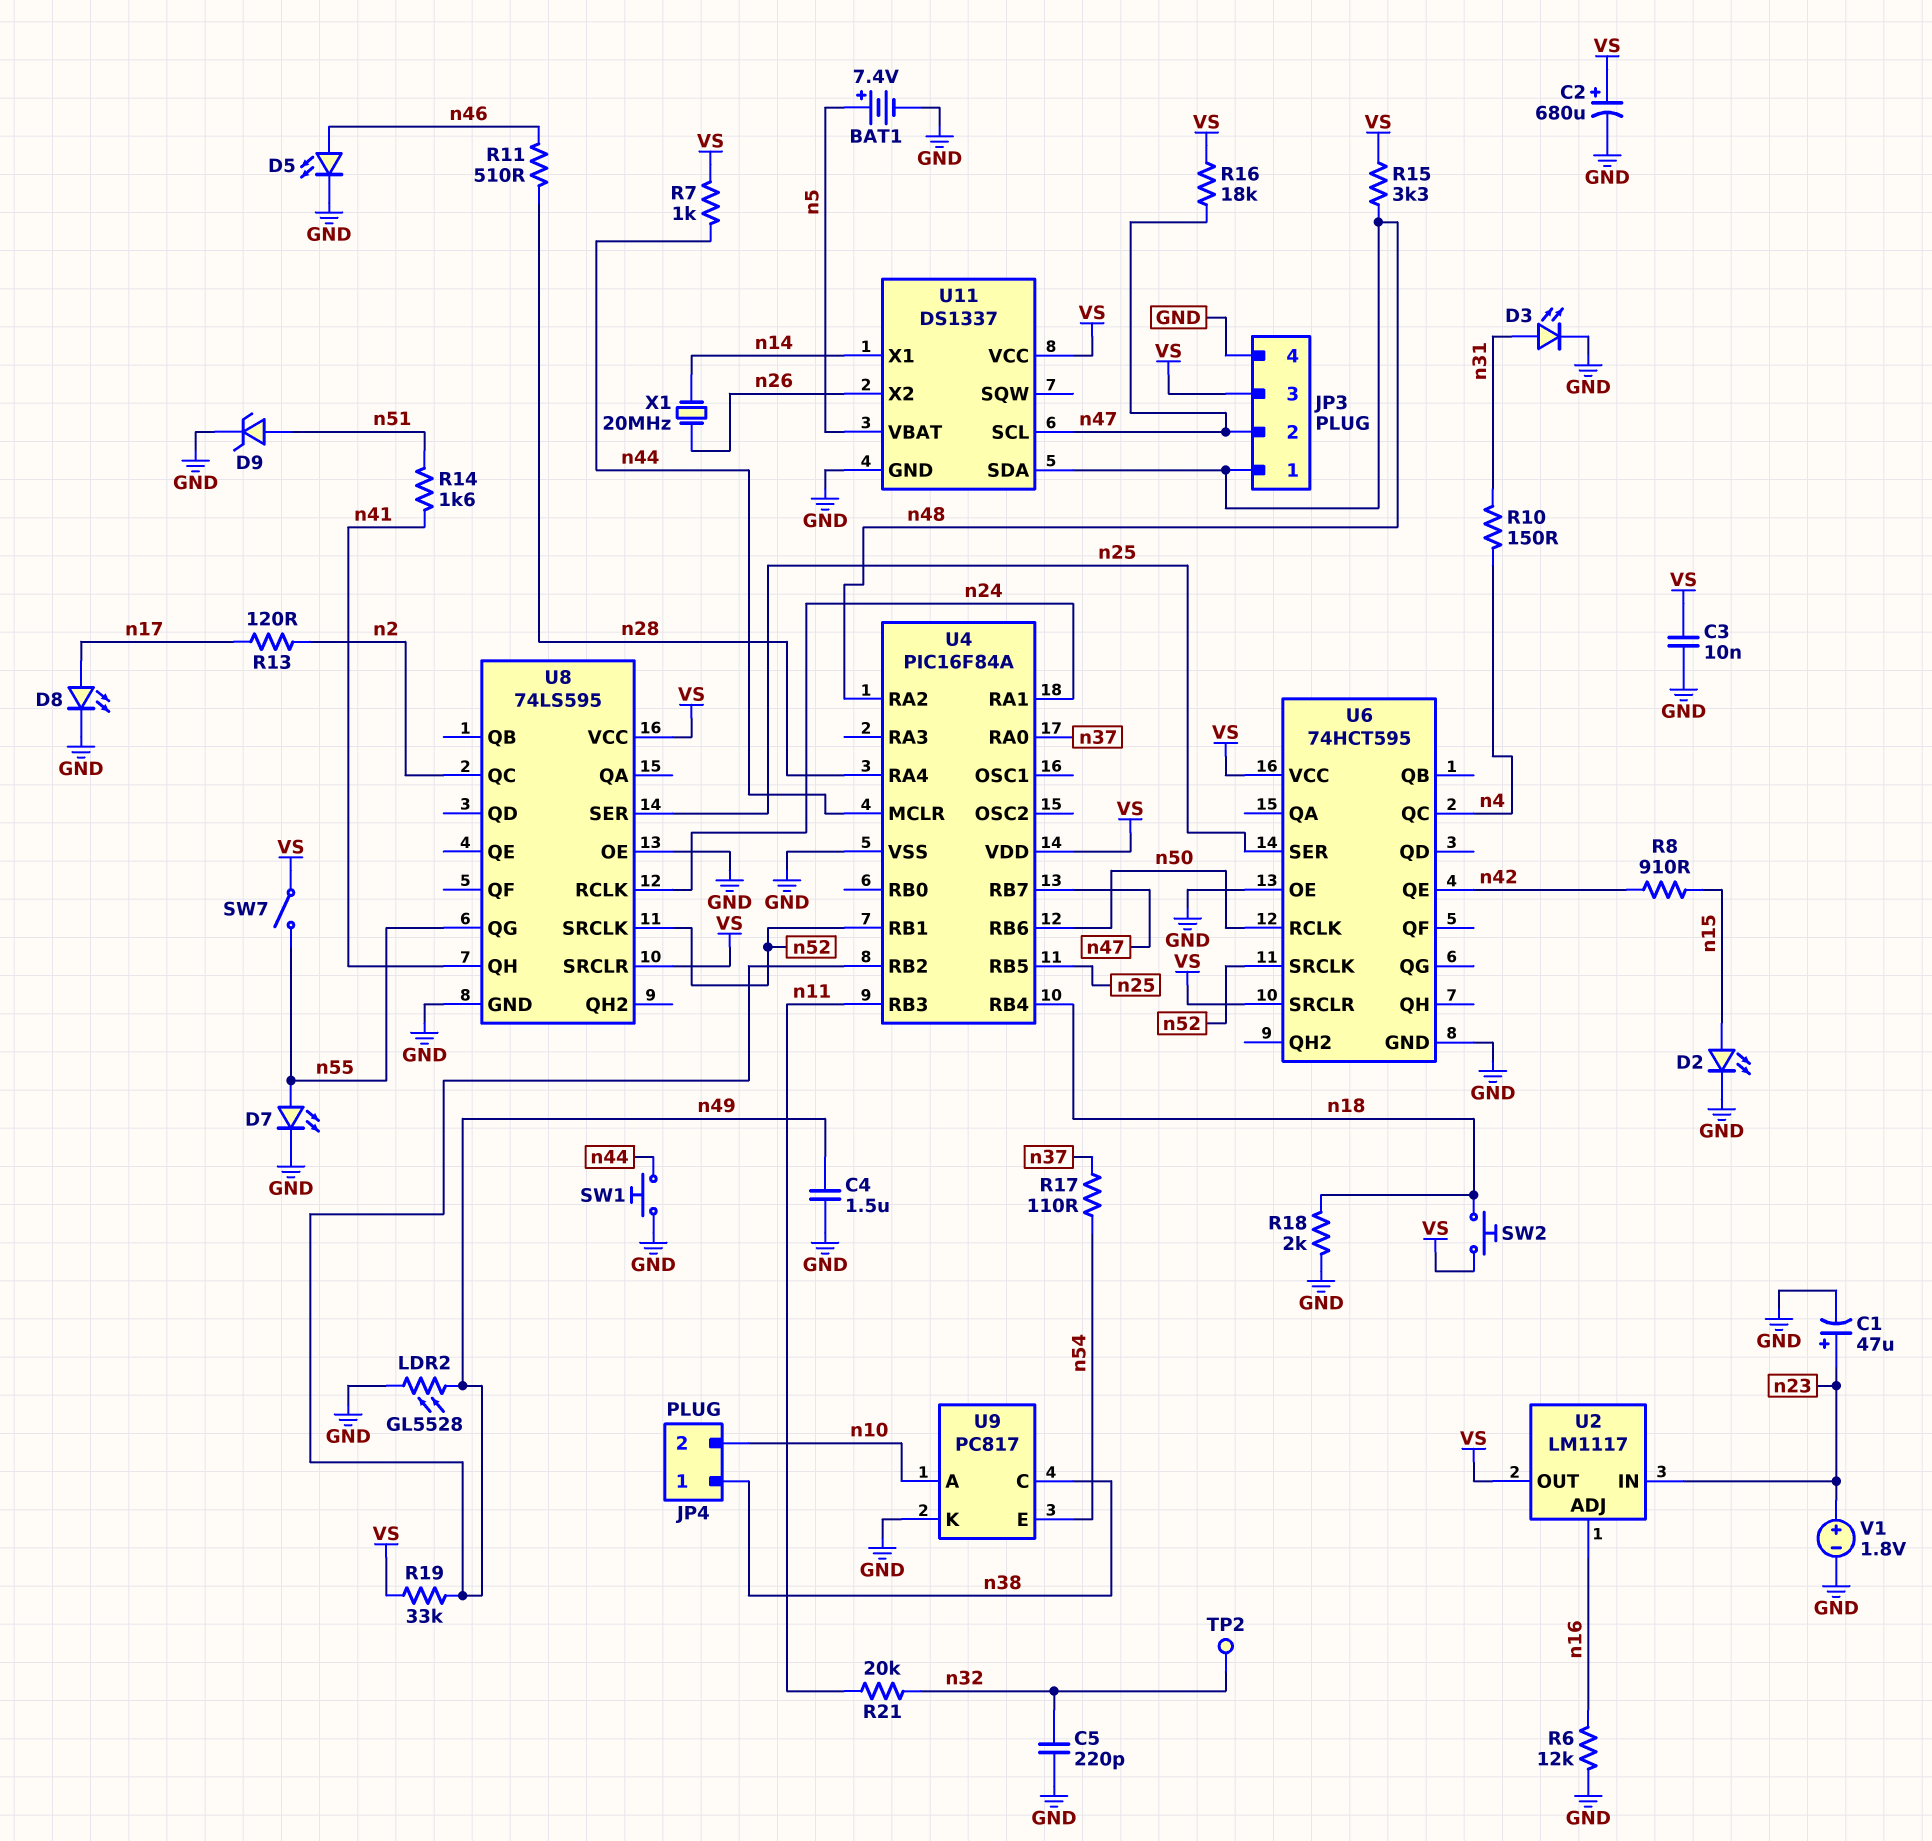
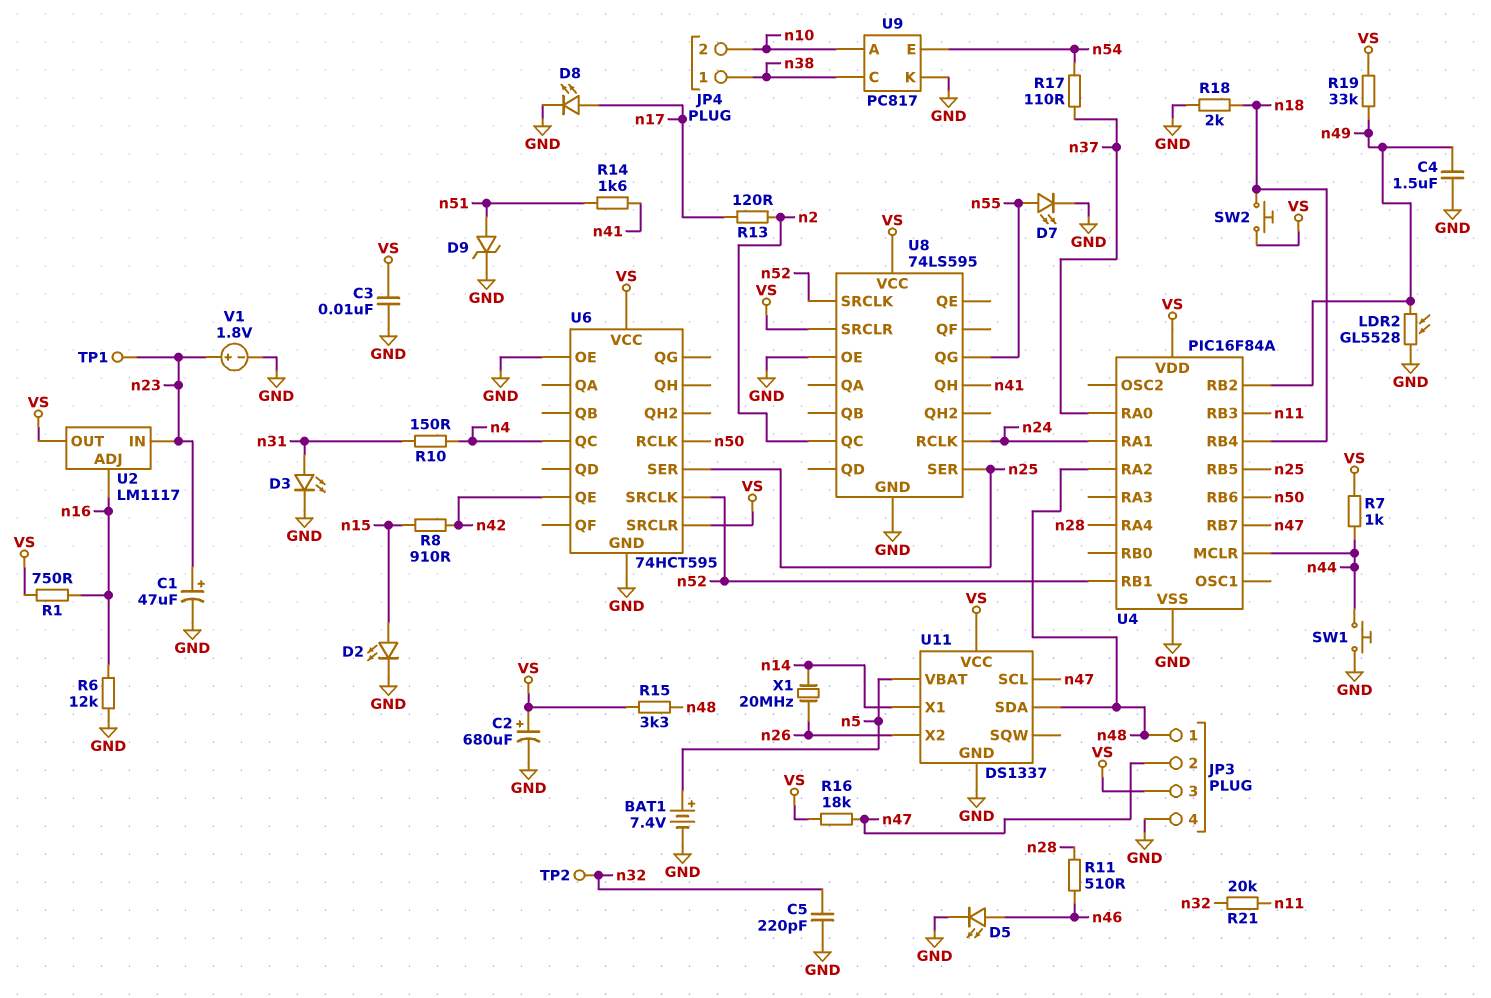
R1: none -> 750 (VS, n16)
SW7: switch (VS, n55) -> none
TP1: none -> test point (n23)

